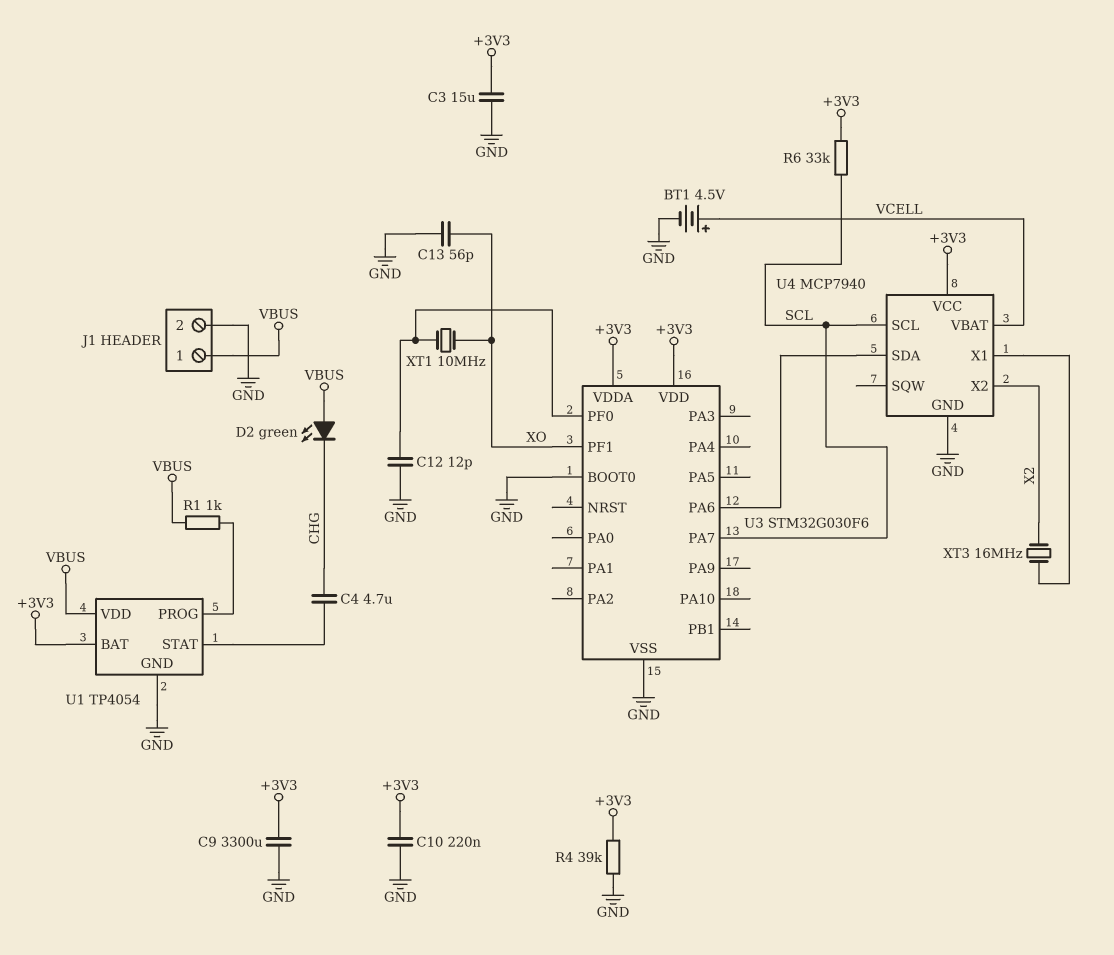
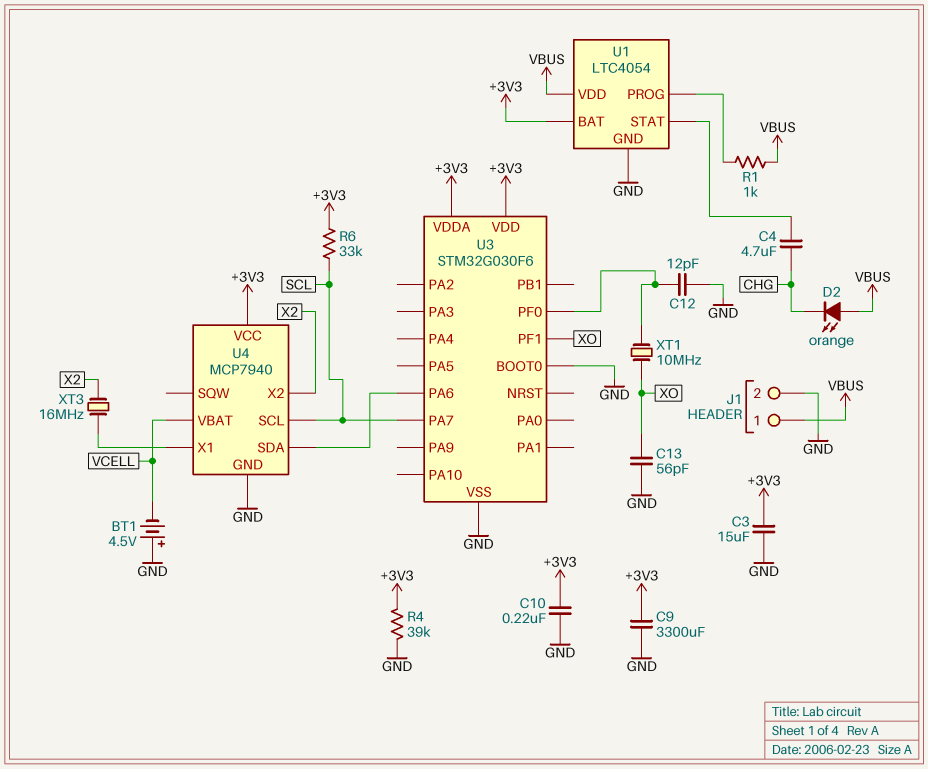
BT1: 4.5V (plus VCELL, minus GND) -> 4.5V (plus GND, minus VCELL)
D2: LED green (A VBUS, K CHG) -> LED orange (A VBUS, K CHG)
U1: TP4054 -> LTC4054

